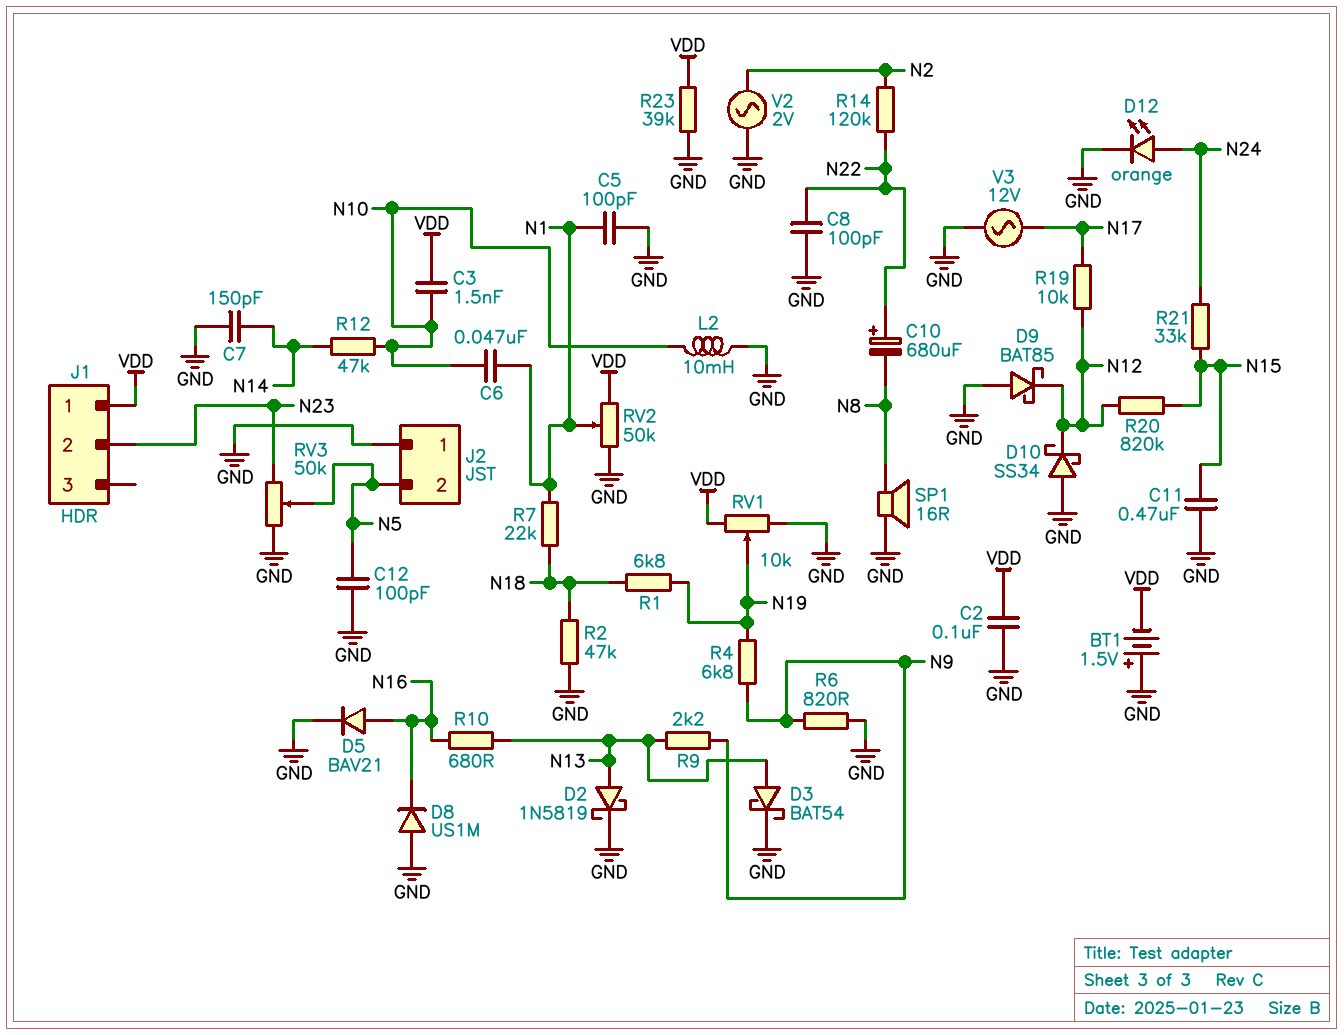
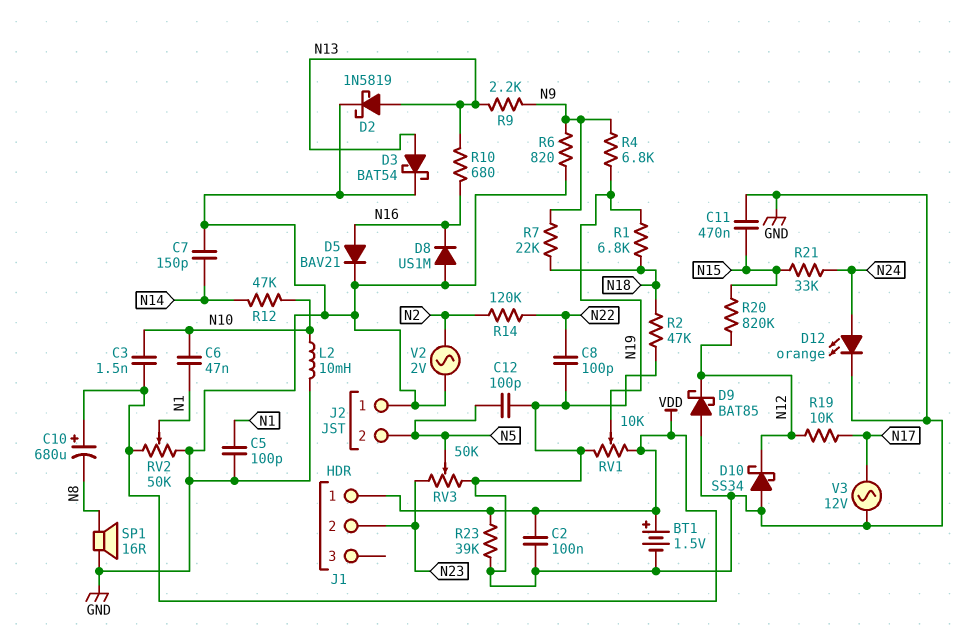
BT1: 1.5V (plus GND, minus VDD) -> 1.5V (plus VDD, minus GND)
C10: 680uF (plus N22, minus N8) -> 680uF (plus VDD, minus N8)
R7: 22k (N1, N18) -> 22k (N9, N18)

